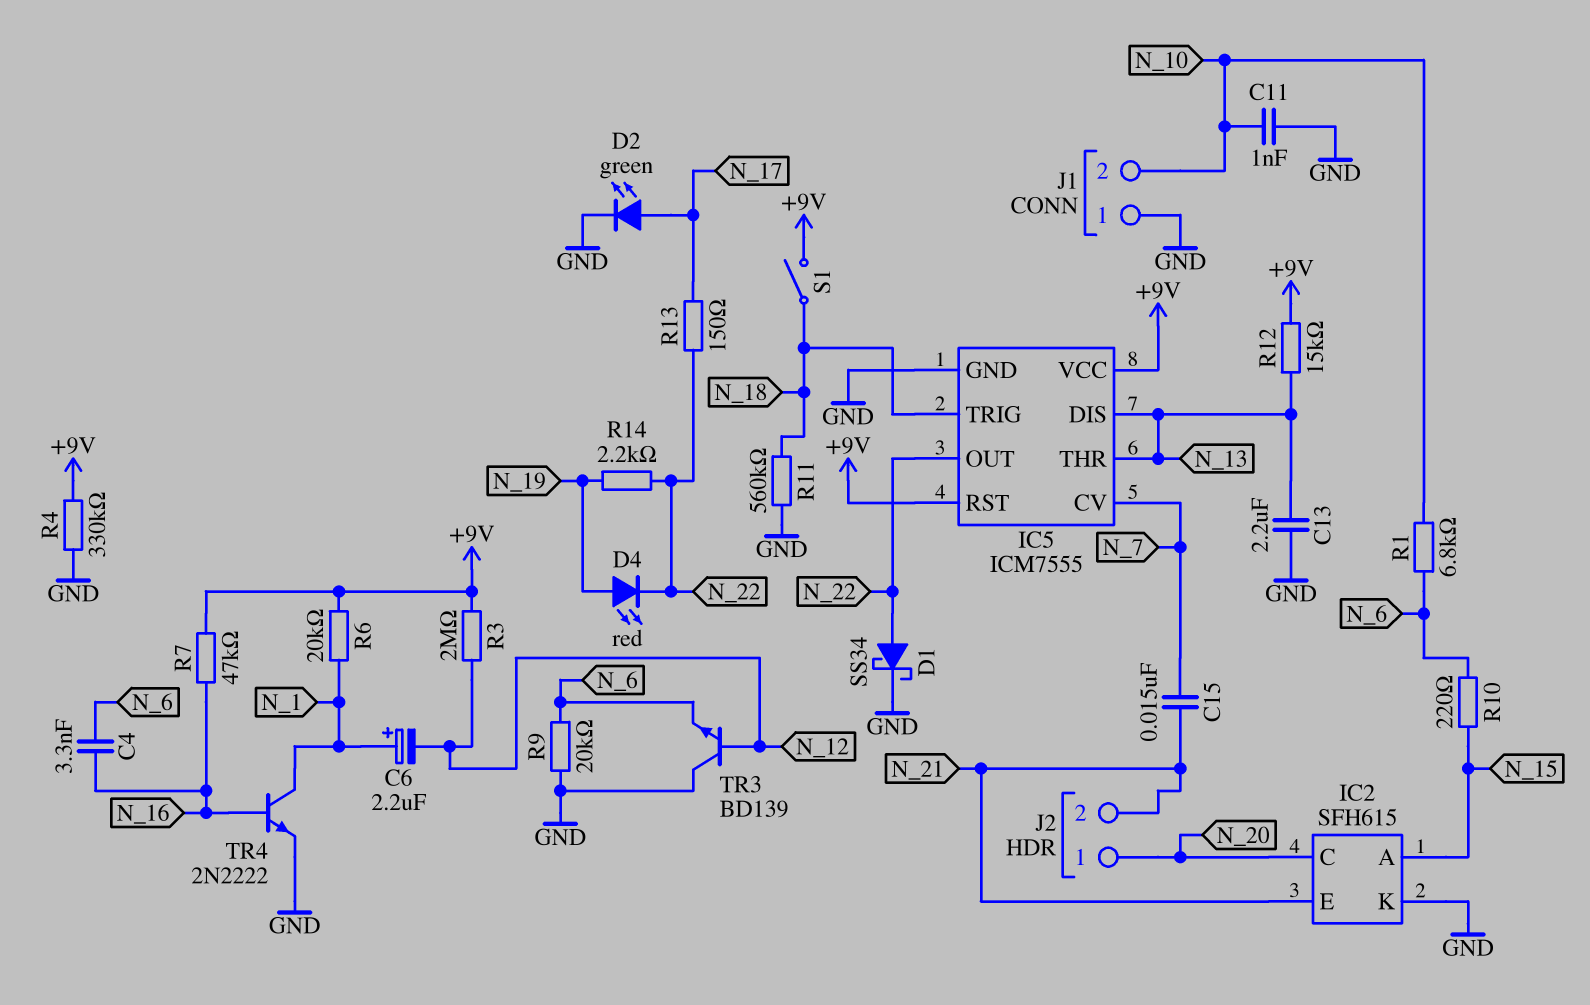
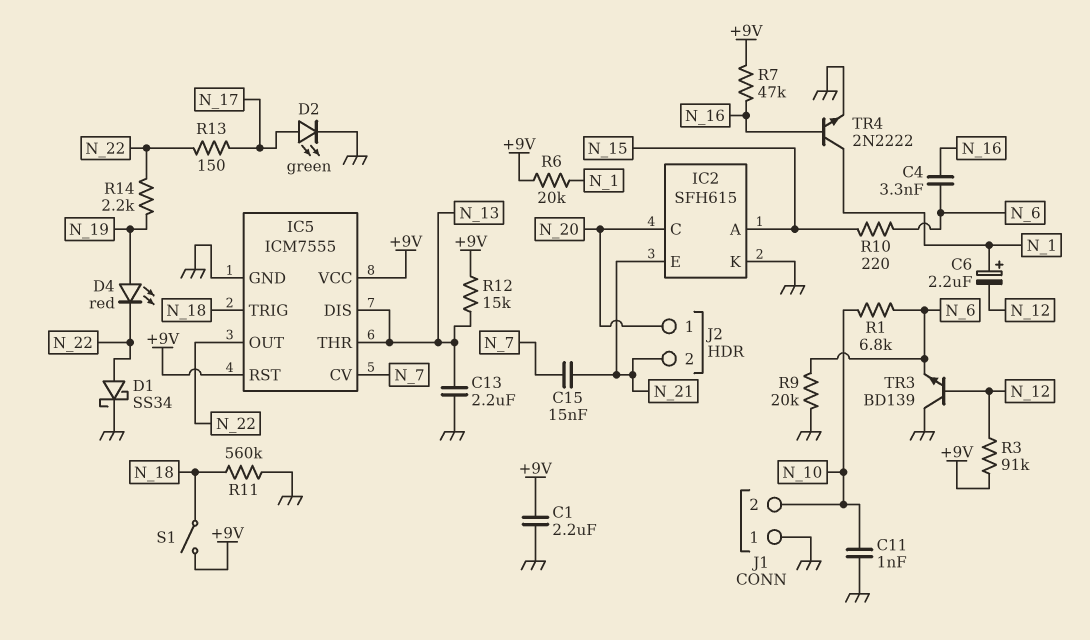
C1: none -> 2.2uF (+9V, GND)
R3: 2M (+9V, N_12) -> 91k (+9V, N_12)
R4: 330k (+9V, GND) -> none

